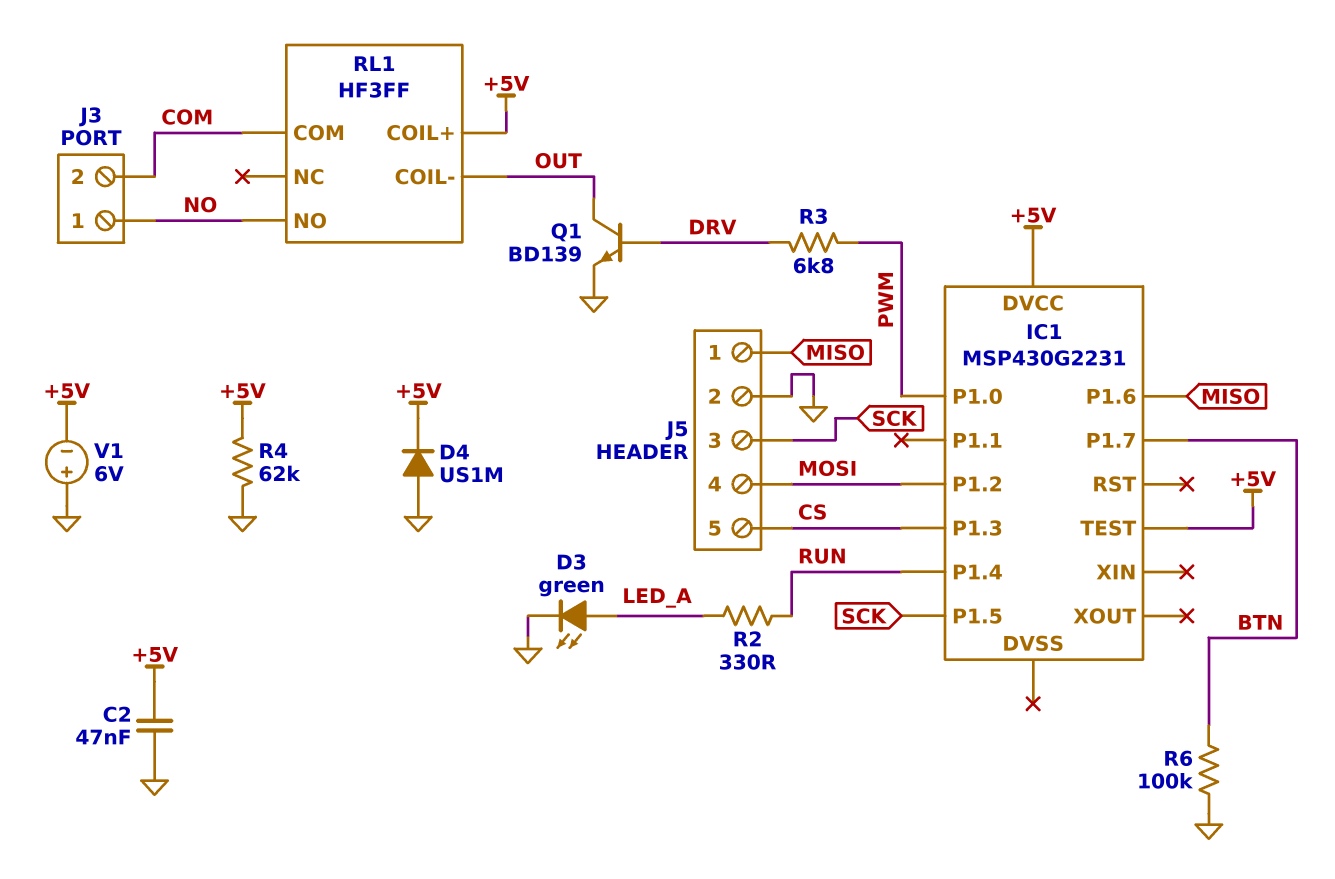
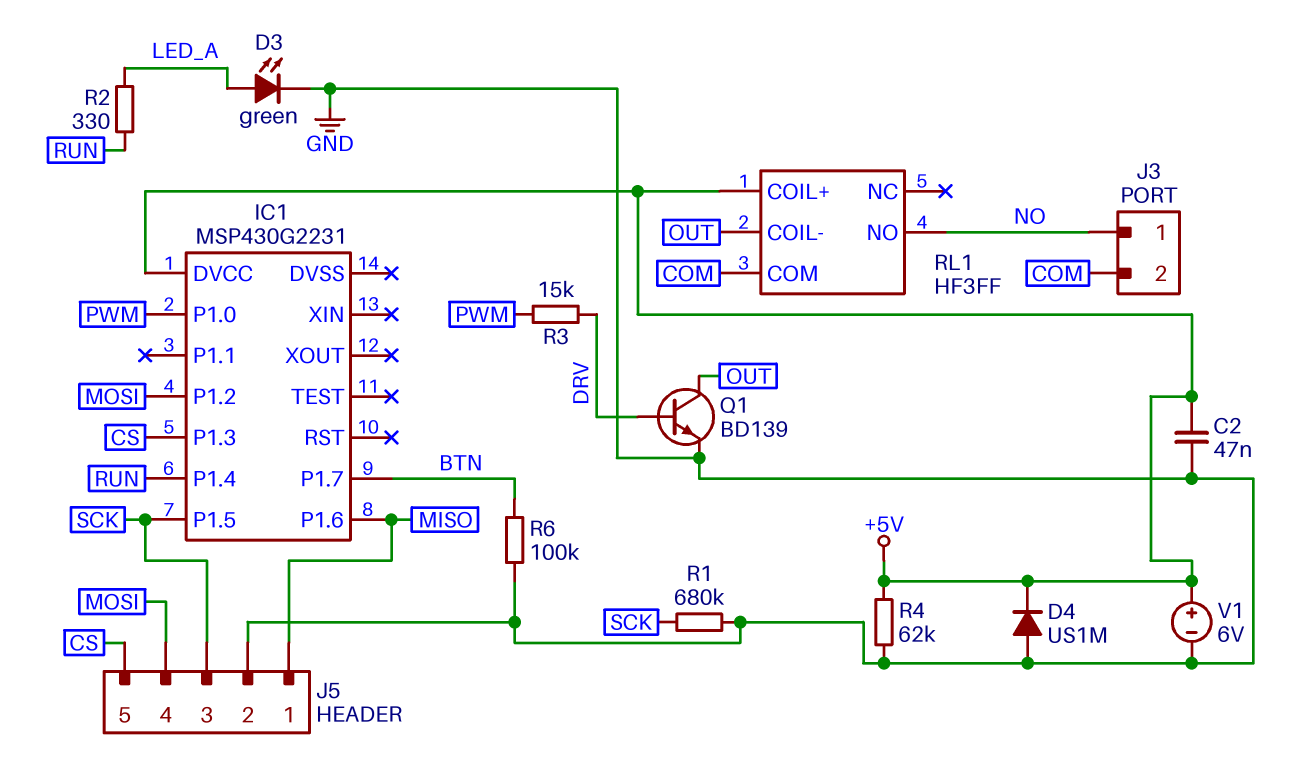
IC1 pin TEST: +5V -> none
R1: none -> 680k (GND, SCK)
R3: 6.8k (DRV, PWM) -> 15k (DRV, PWM)
V1: 6V (plus GND, minus +5V) -> 6V (plus +5V, minus GND)

